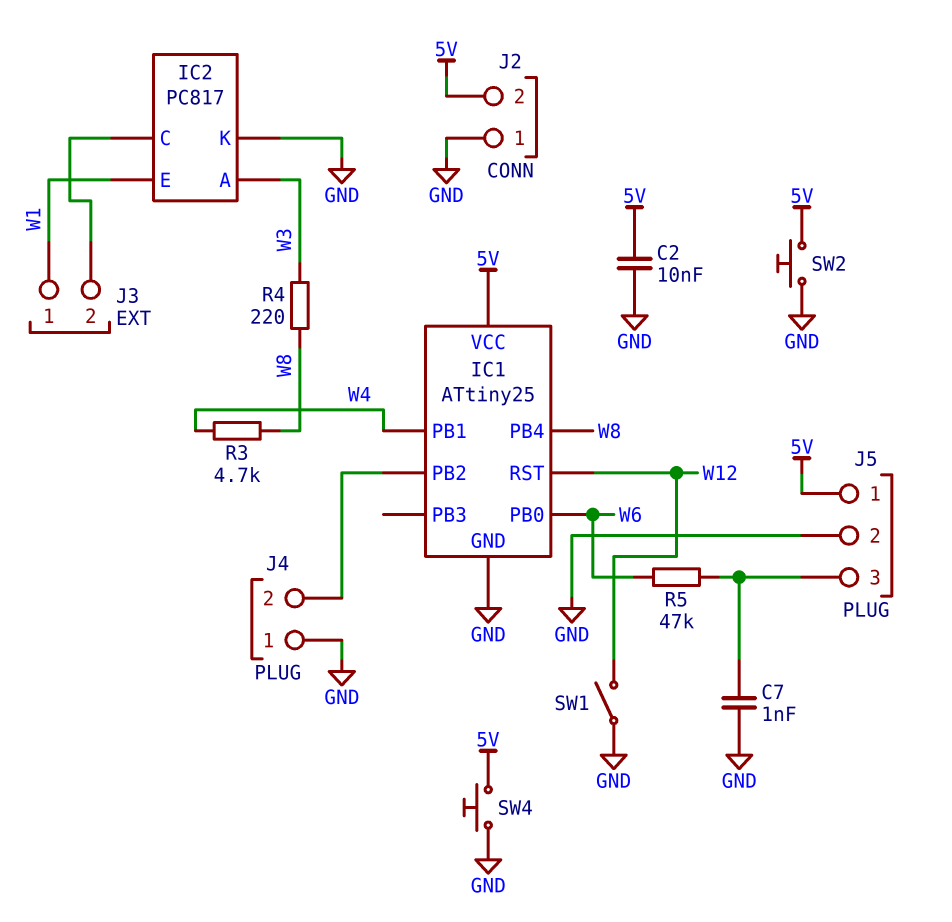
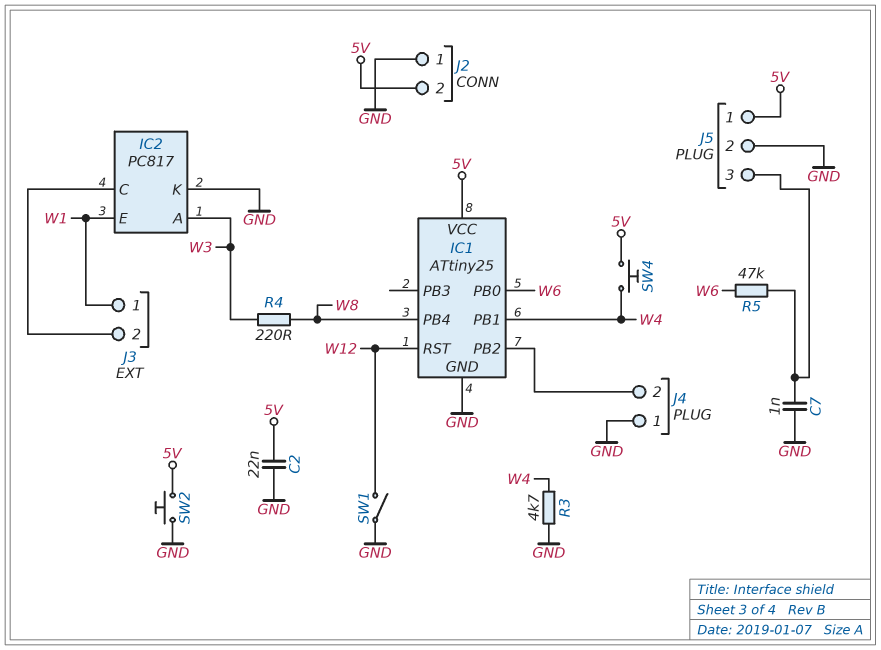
C2: 10nF (5V, GND) -> 22nF (5V, GND)
R3: 4.7k (W4, W8) -> 4.7k (GND, W4)
SW4: button (5V, GND) -> button (5V, W4)

